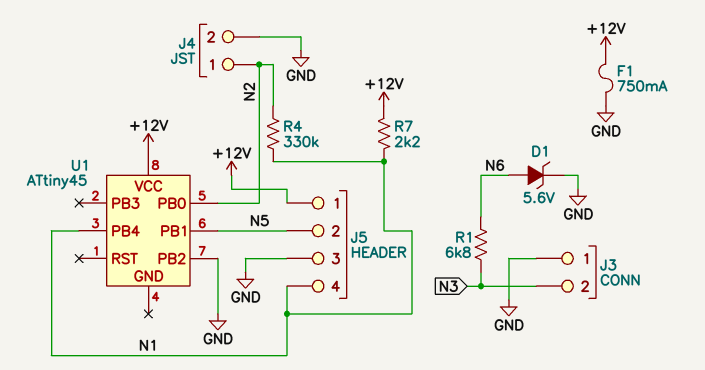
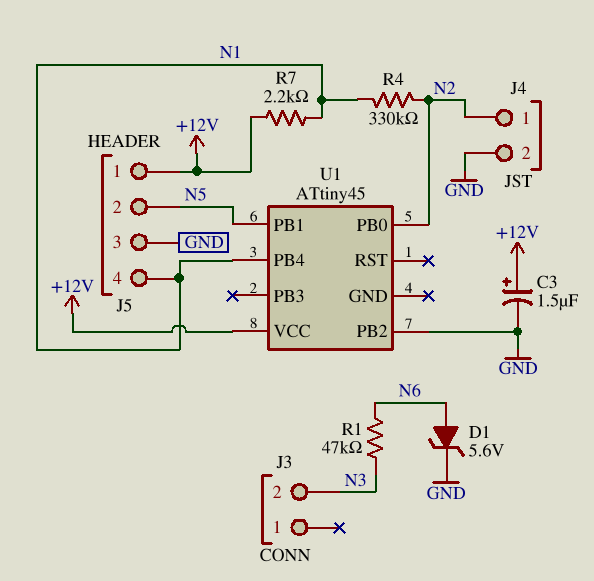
C3: none -> 1.5uF (plus +12V, minus GND)
F1: 750mA (+12V, GND) -> none
J3 pin 1: GND -> none
R1: 6.8k (N3, N6) -> 47k (N3, N6)

